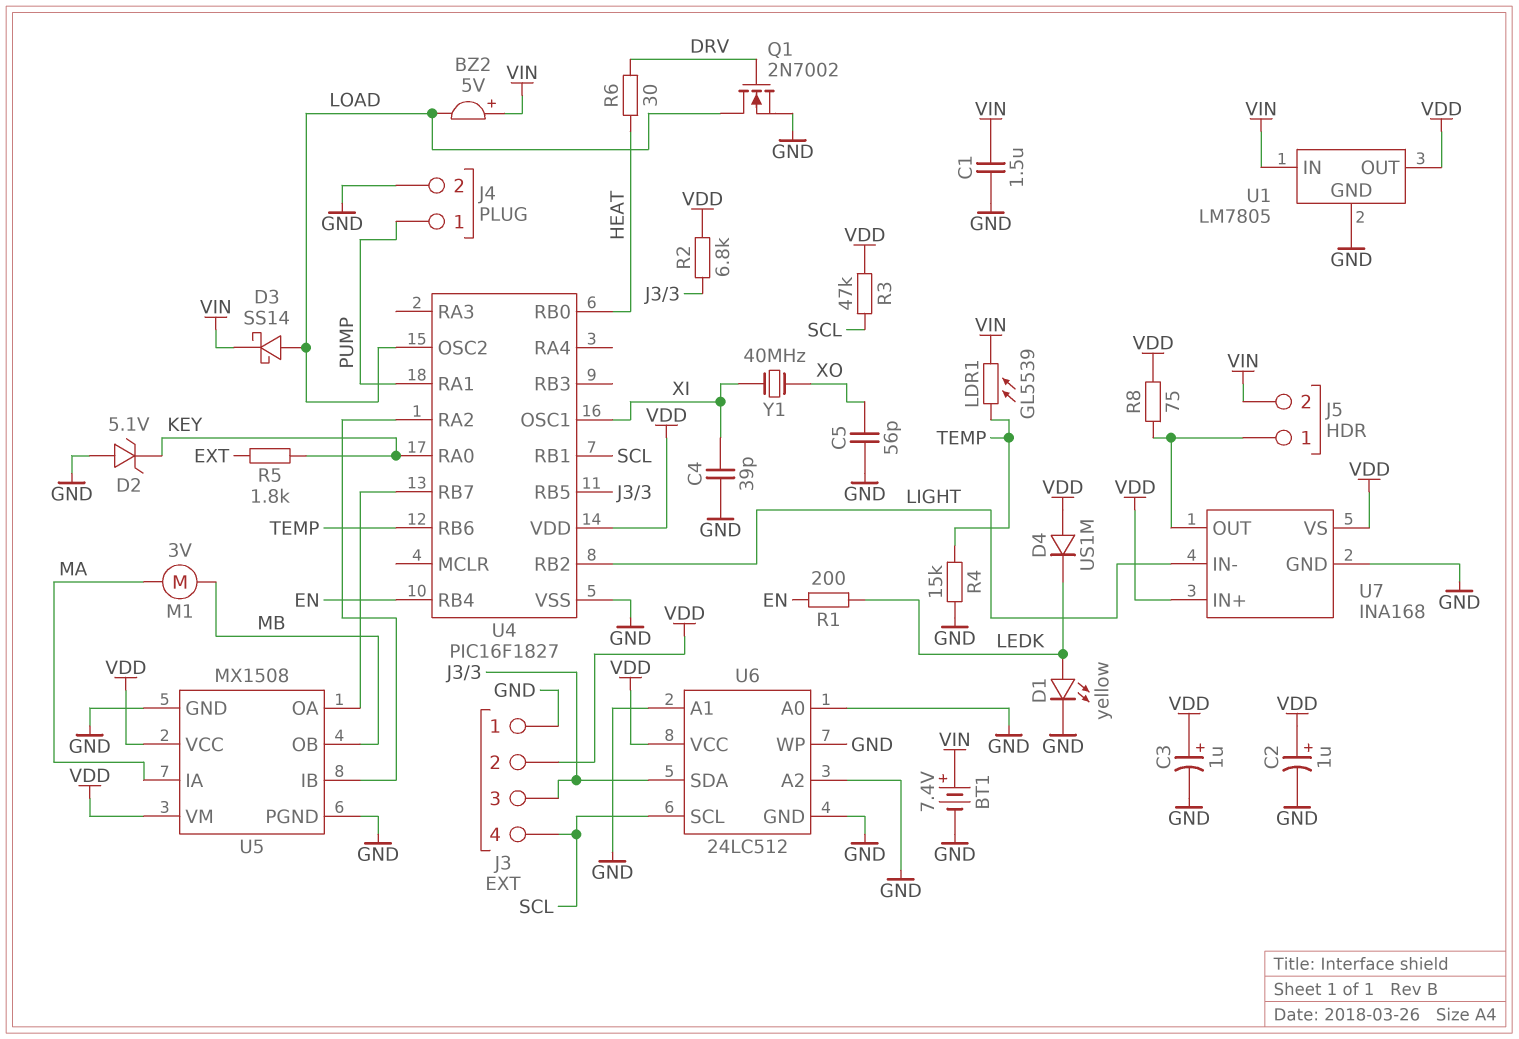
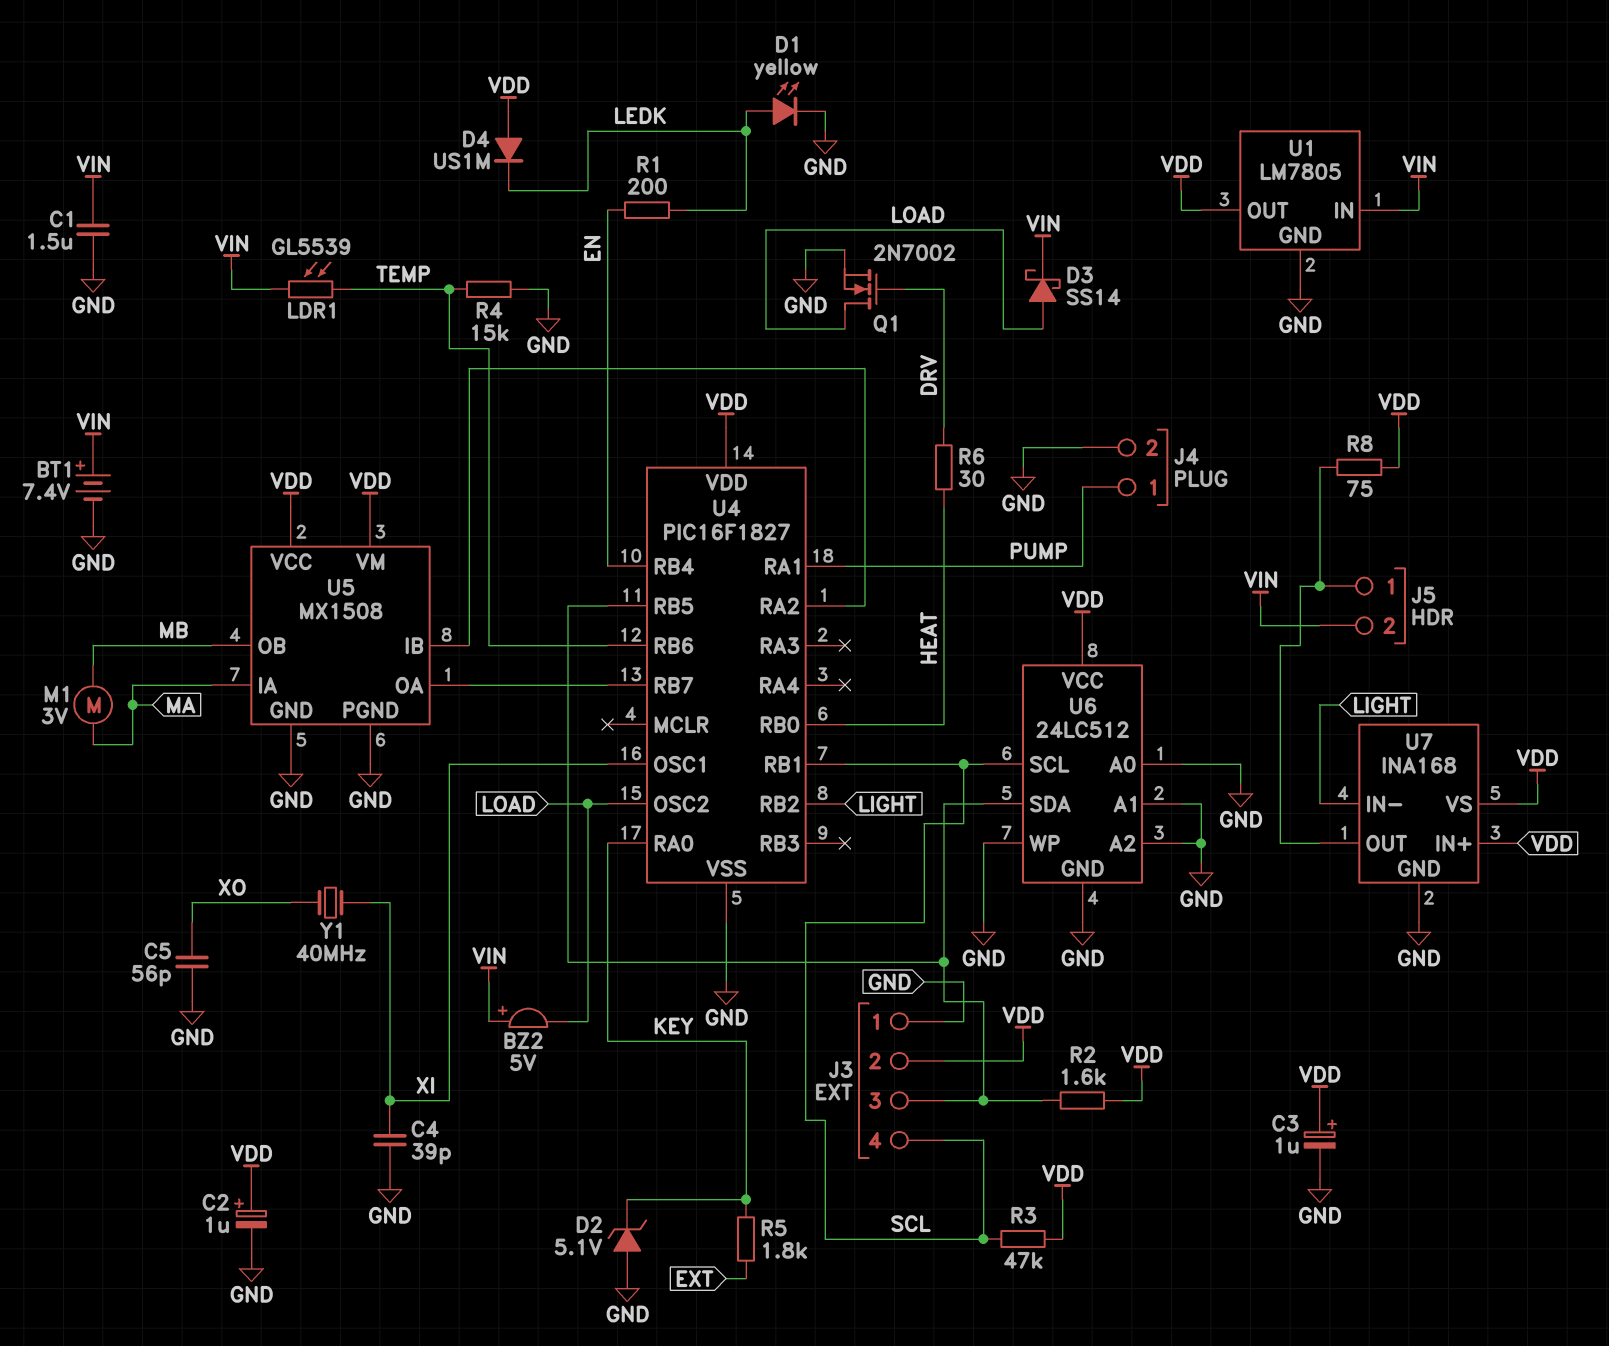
R2: 6.8k (J3/3, VDD) -> 1.6k (J3/3, VDD)

